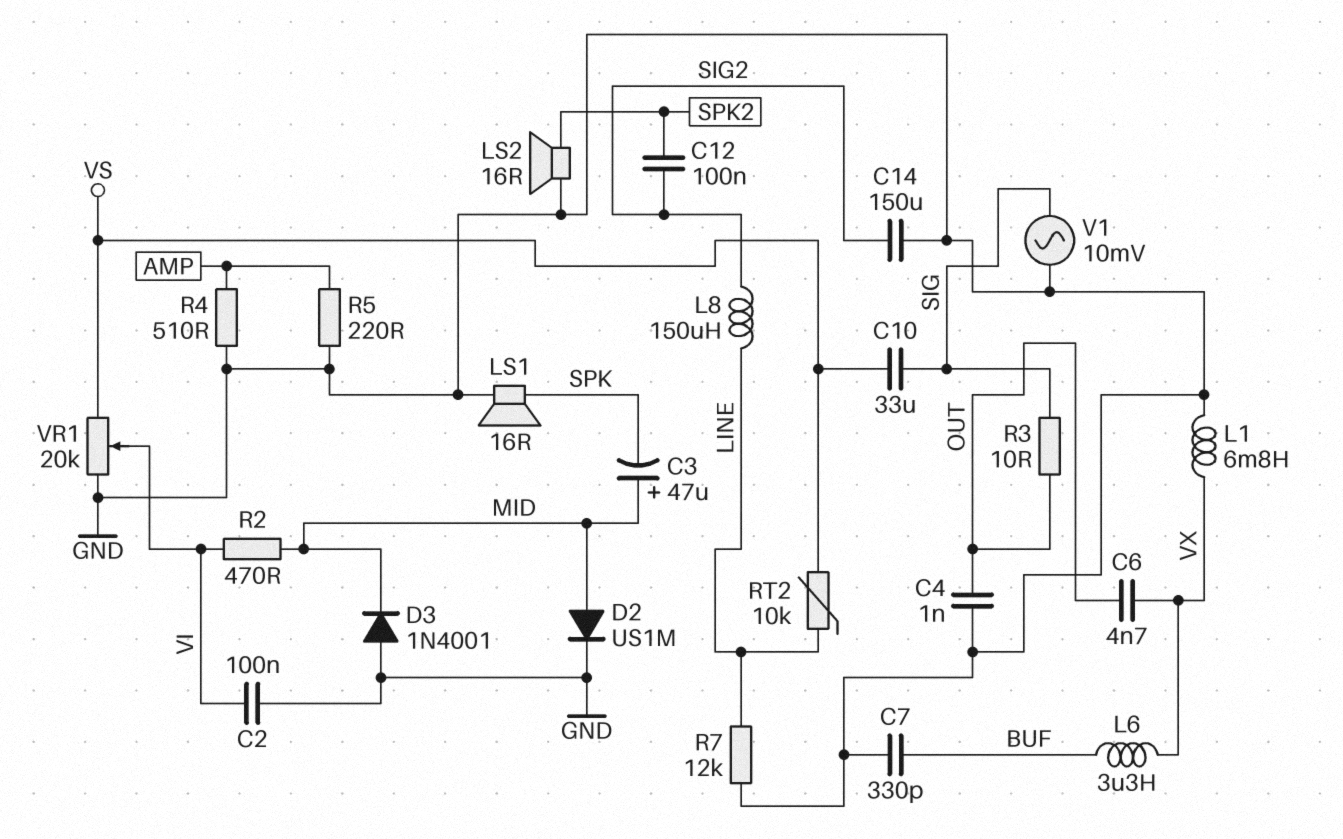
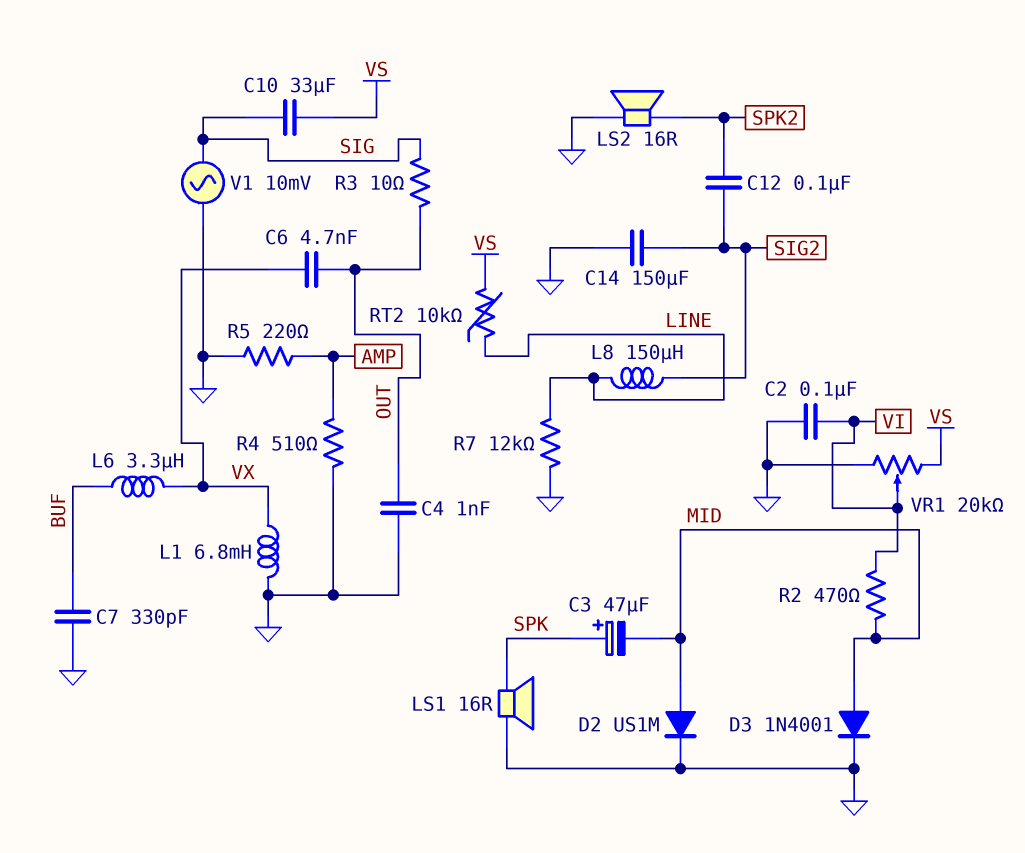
C3: 47uF (plus MID, minus SPK) -> 47uF (plus SPK, minus MID)
D3: diode 1N4001 (A GND, K MID) -> diode 1N4001 (A MID, K GND)

